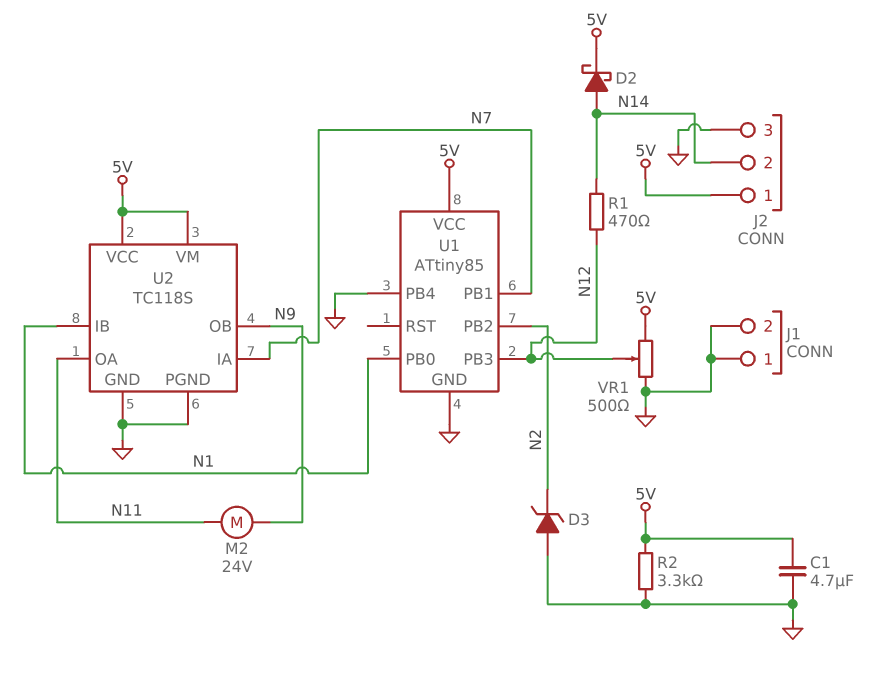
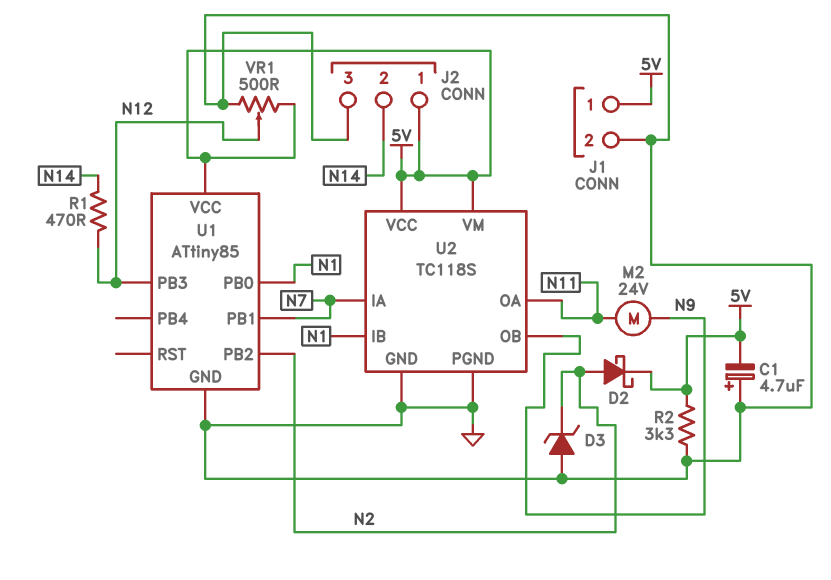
C1: 4.7uF (5V, GND) -> 4.7uF (plus GND, minus 5V)
D2: schottky (A N14, K 5V) -> schottky (A N2, K 5V)
J1 pin 1: GND -> 5V
U1 pin PB4: GND -> none

